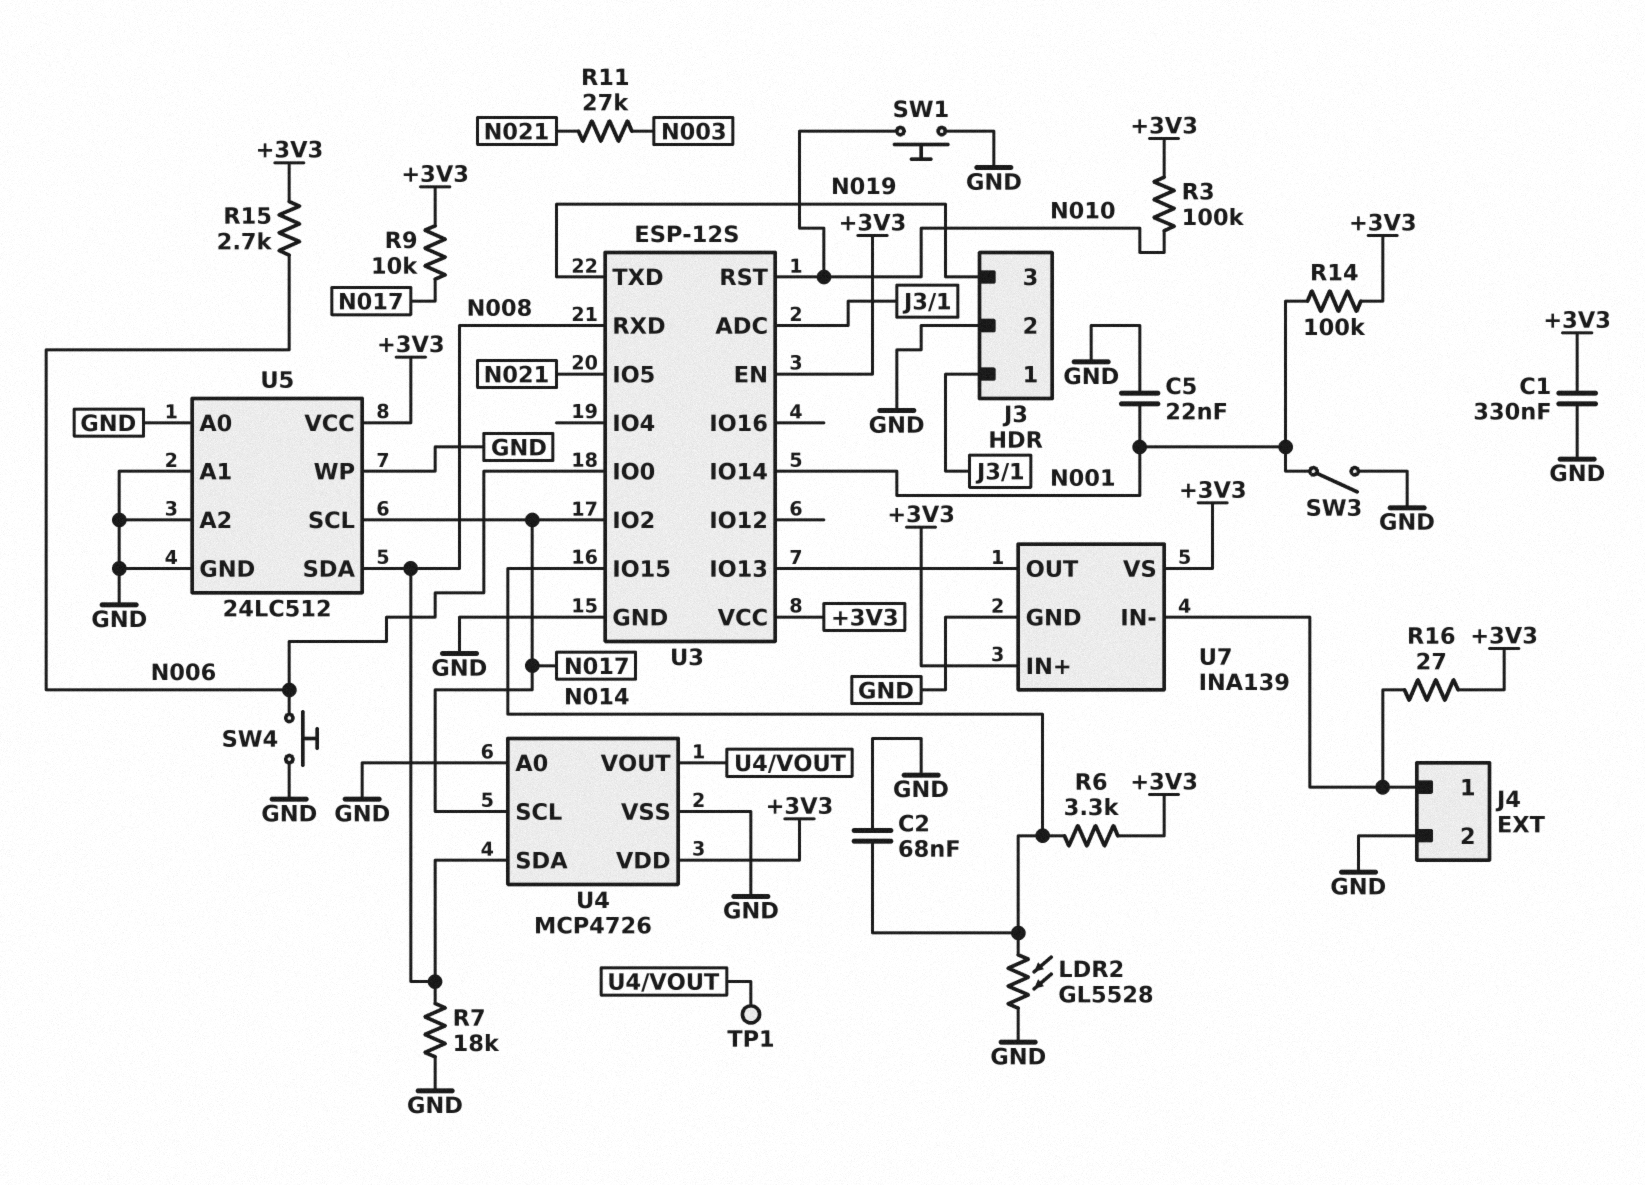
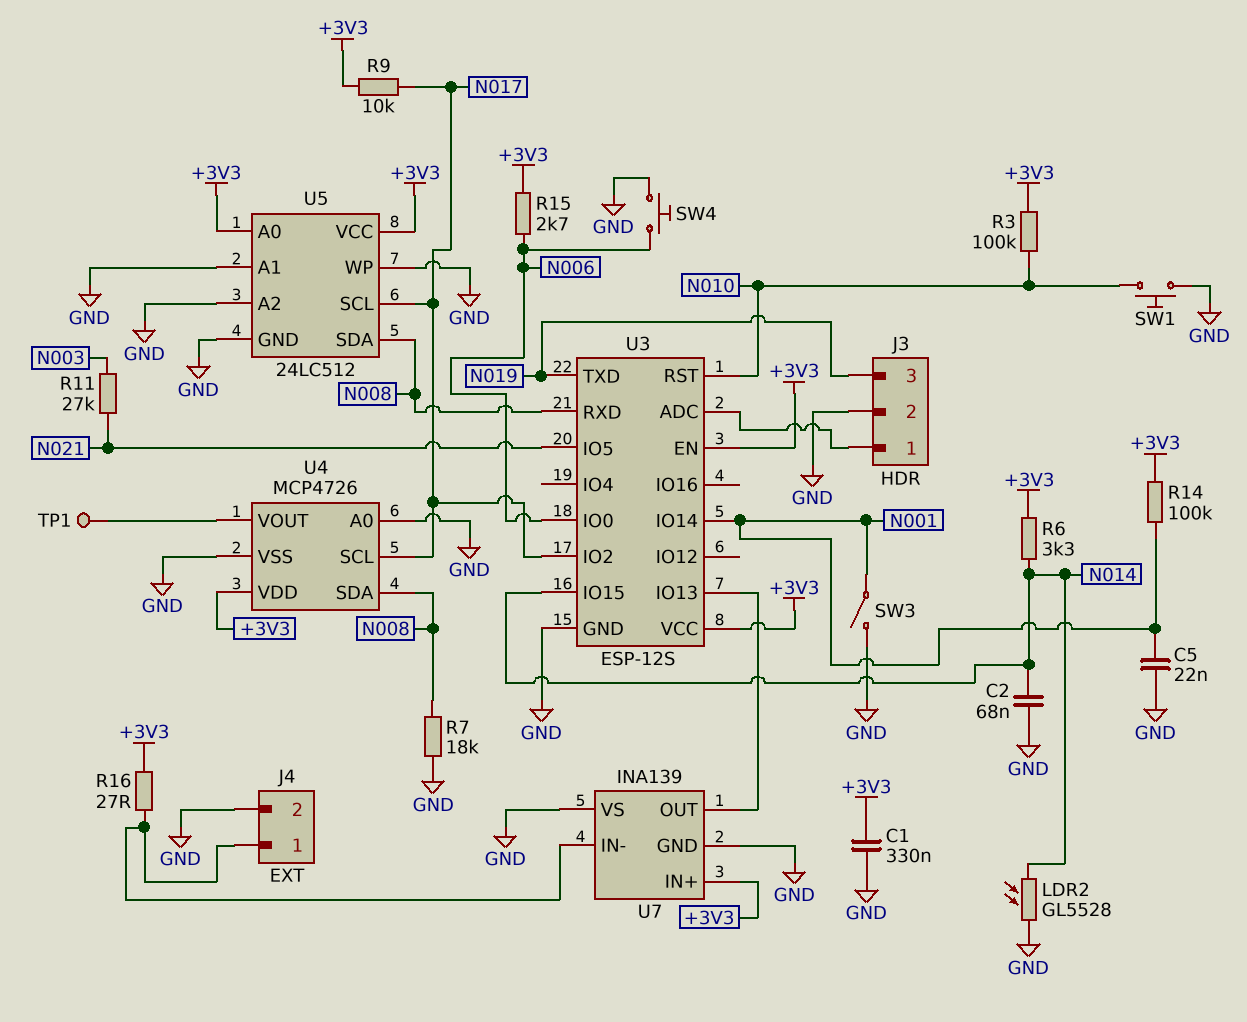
U5 pin A0: GND -> +3V3
U7 pin VS: +3V3 -> GND

